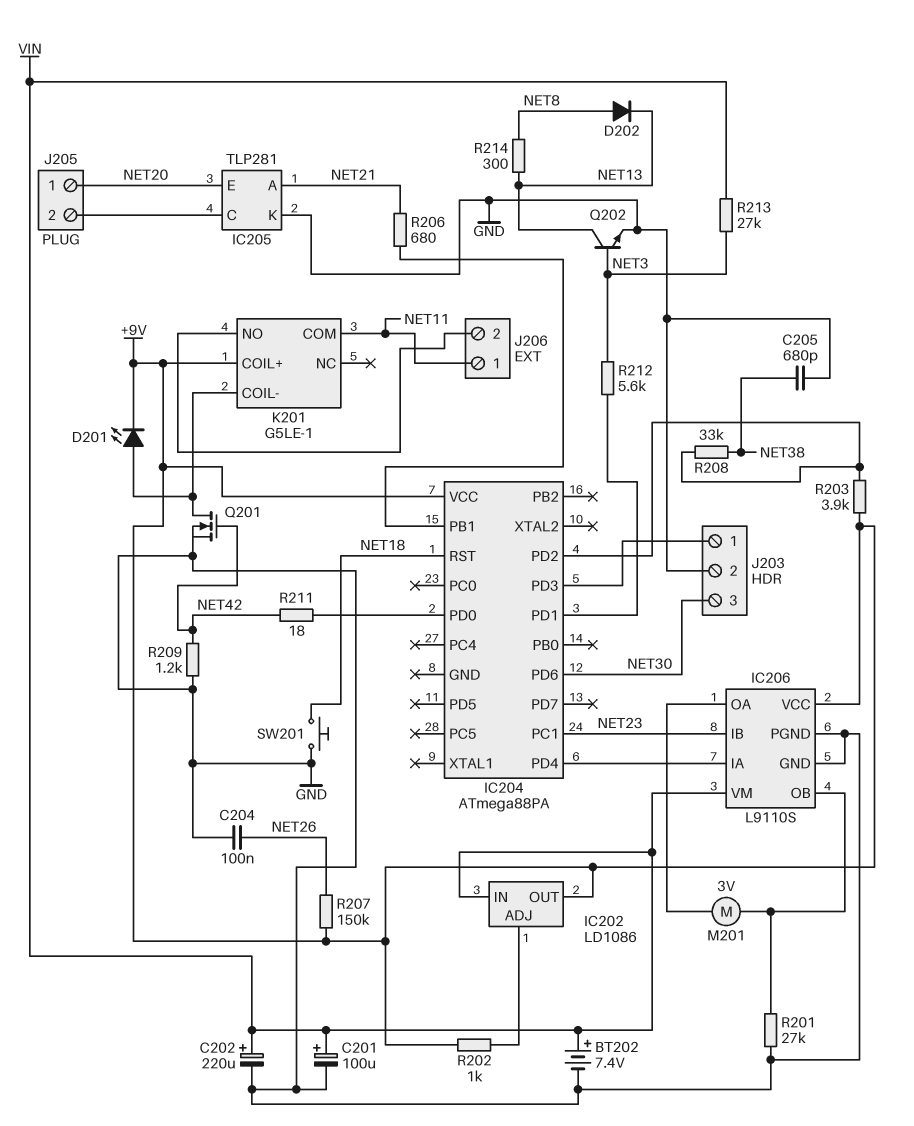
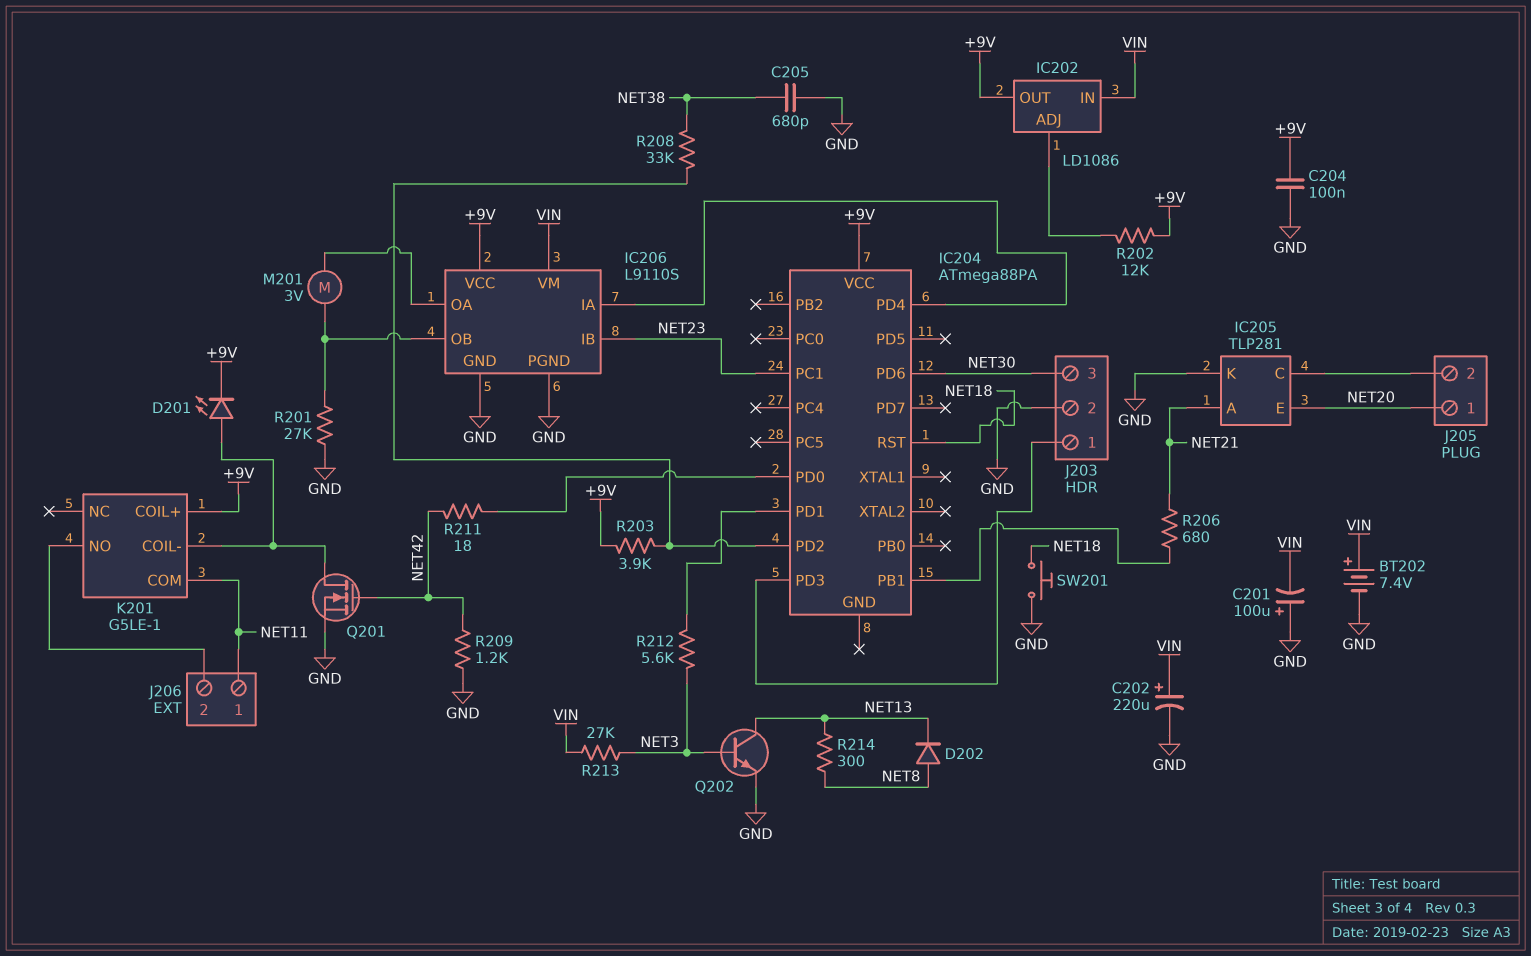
C201: 100uF (plus VIN, minus GND) -> 100uF (plus GND, minus VIN)
C204: 100nF (GND, NET26) -> 100nF (+9V, GND)
R202: 1k (+9V, IC202/ADJ) -> 12k (+9V, IC202/ADJ)
R207: 150k (+9V, NET26) -> none

